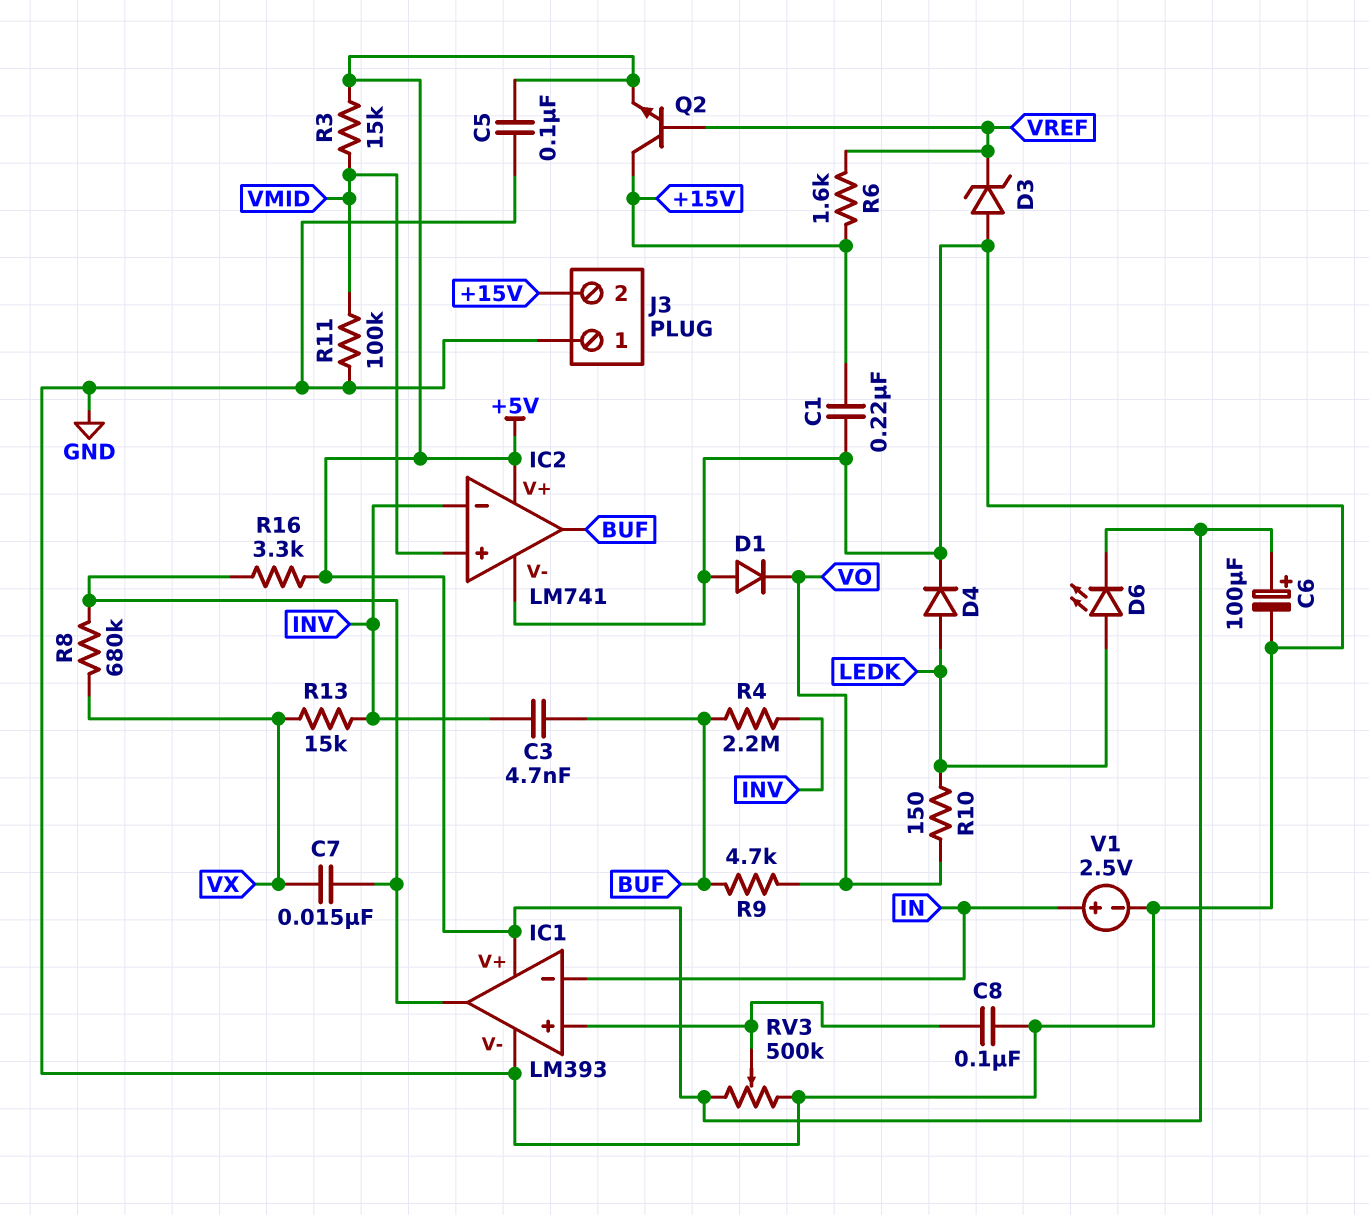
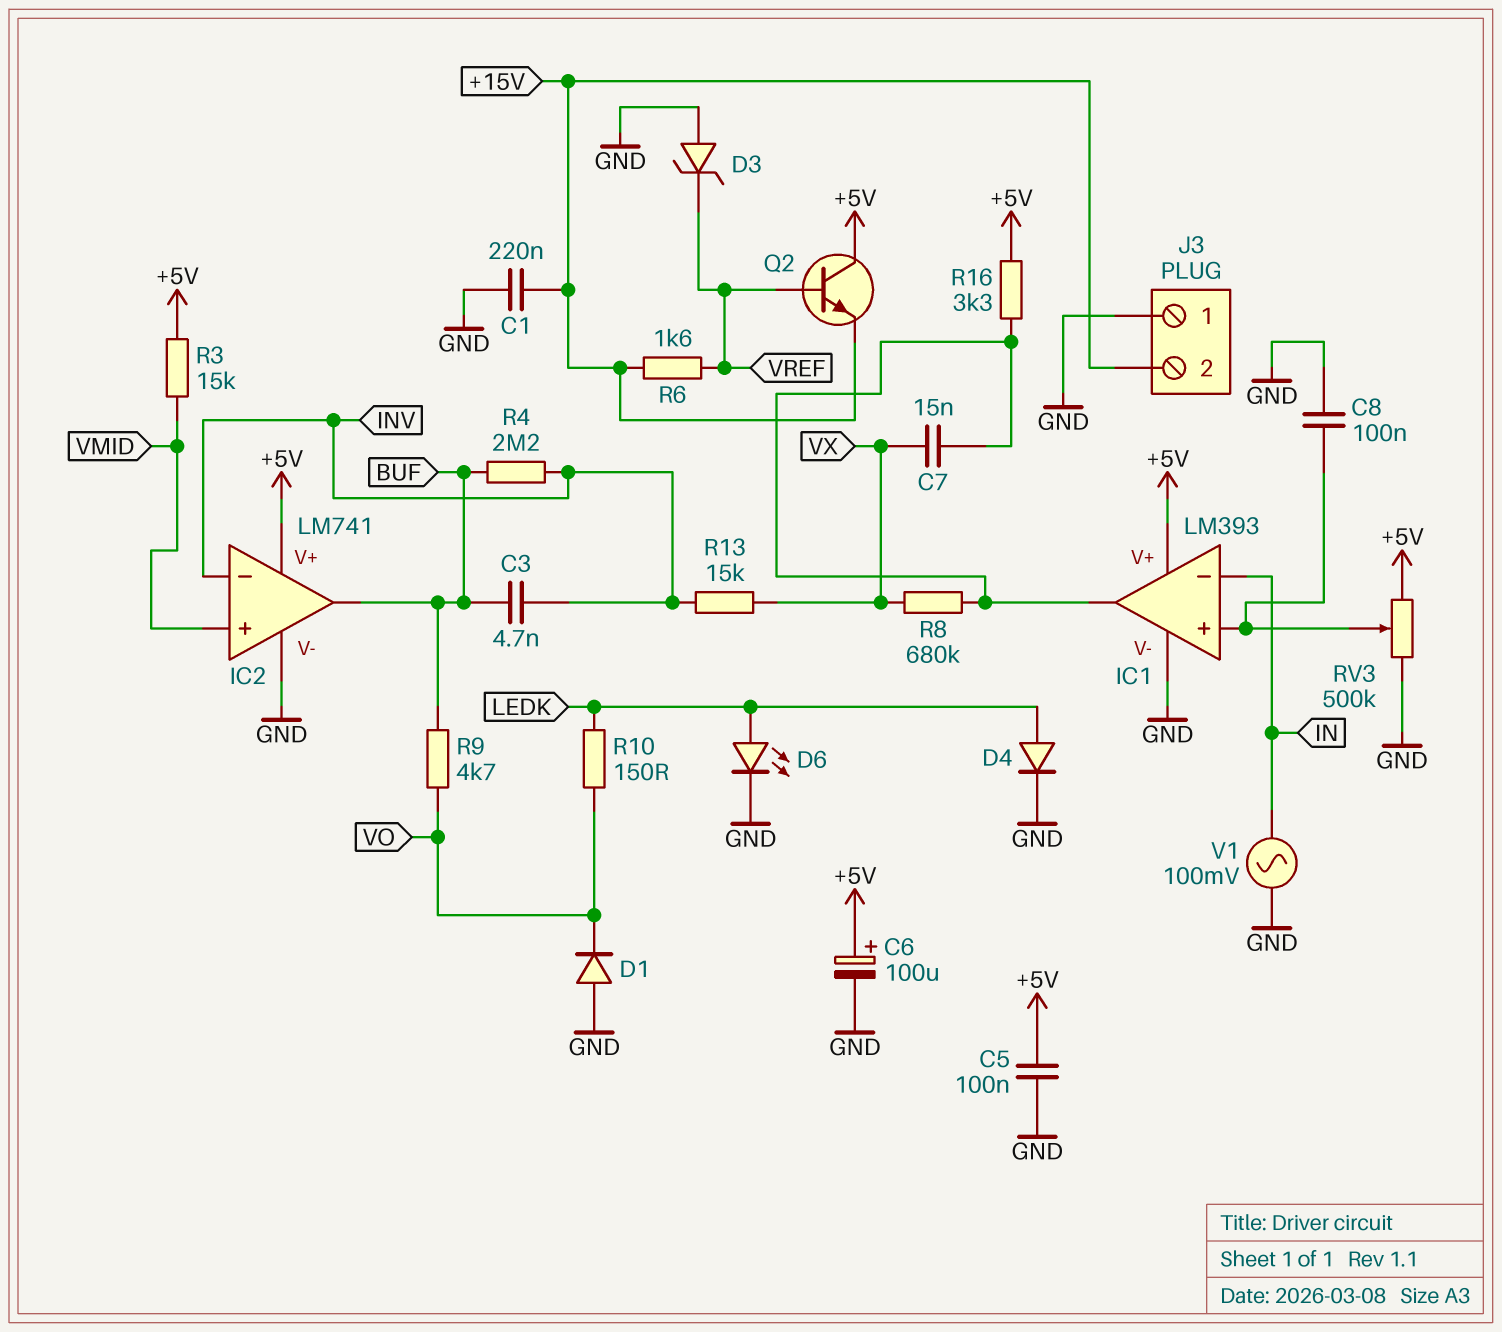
D6: LED (A LEDK, K +5V) -> LED (A LEDK, K GND)
Q2: NPN (B VREF, C +15V, E +5V) -> NPN (B VREF, C +5V, E +15V)
R11: 100k (GND, VMID) -> none
V1: 2.5V (plus IN, minus GND) -> AC 100mV (GND, IN)

